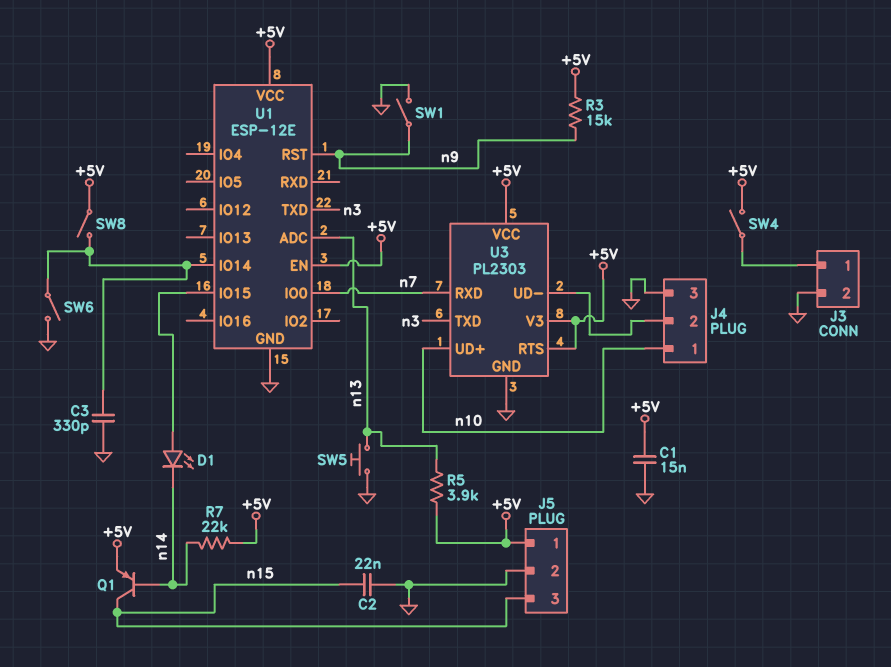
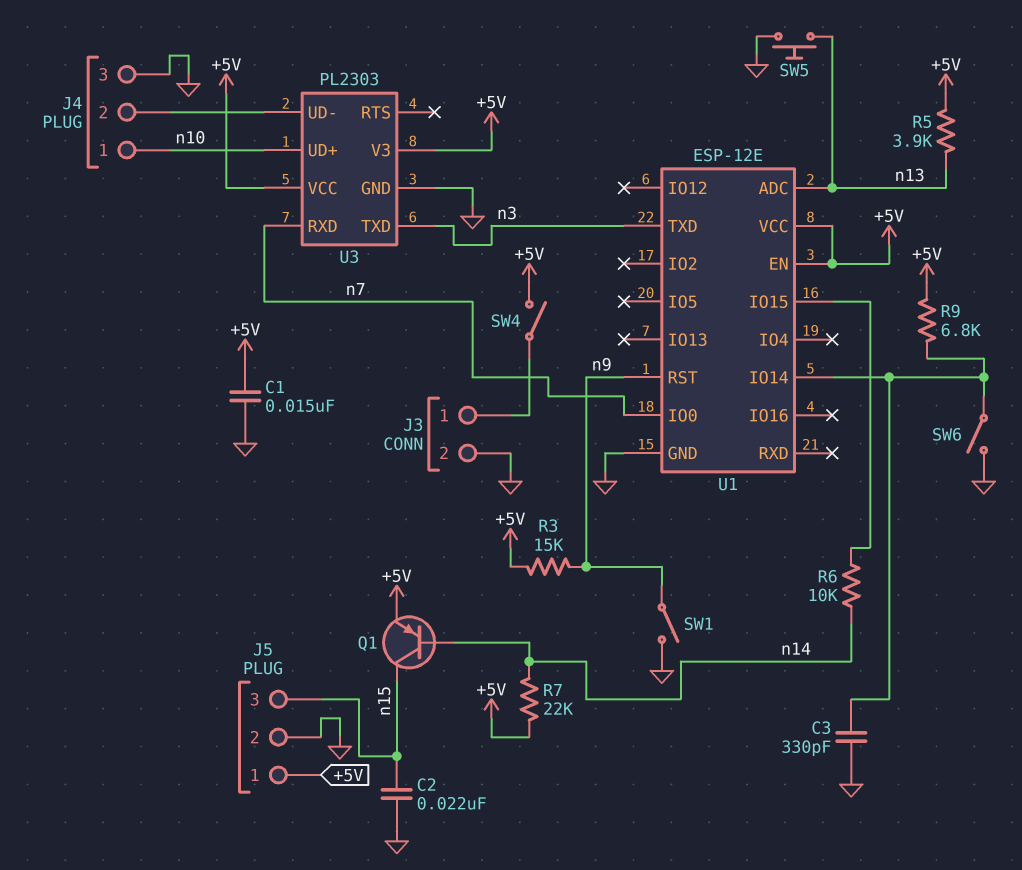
D1: LED (A U1/IO15, K n14) -> none
R6: none -> 10k (U1/IO15, n14)
R9: none -> 6.8k (+5V, U1/IO14)
SW8: switch (+5V, U1/IO14) -> none
U3 pin RTS: +5V -> none

